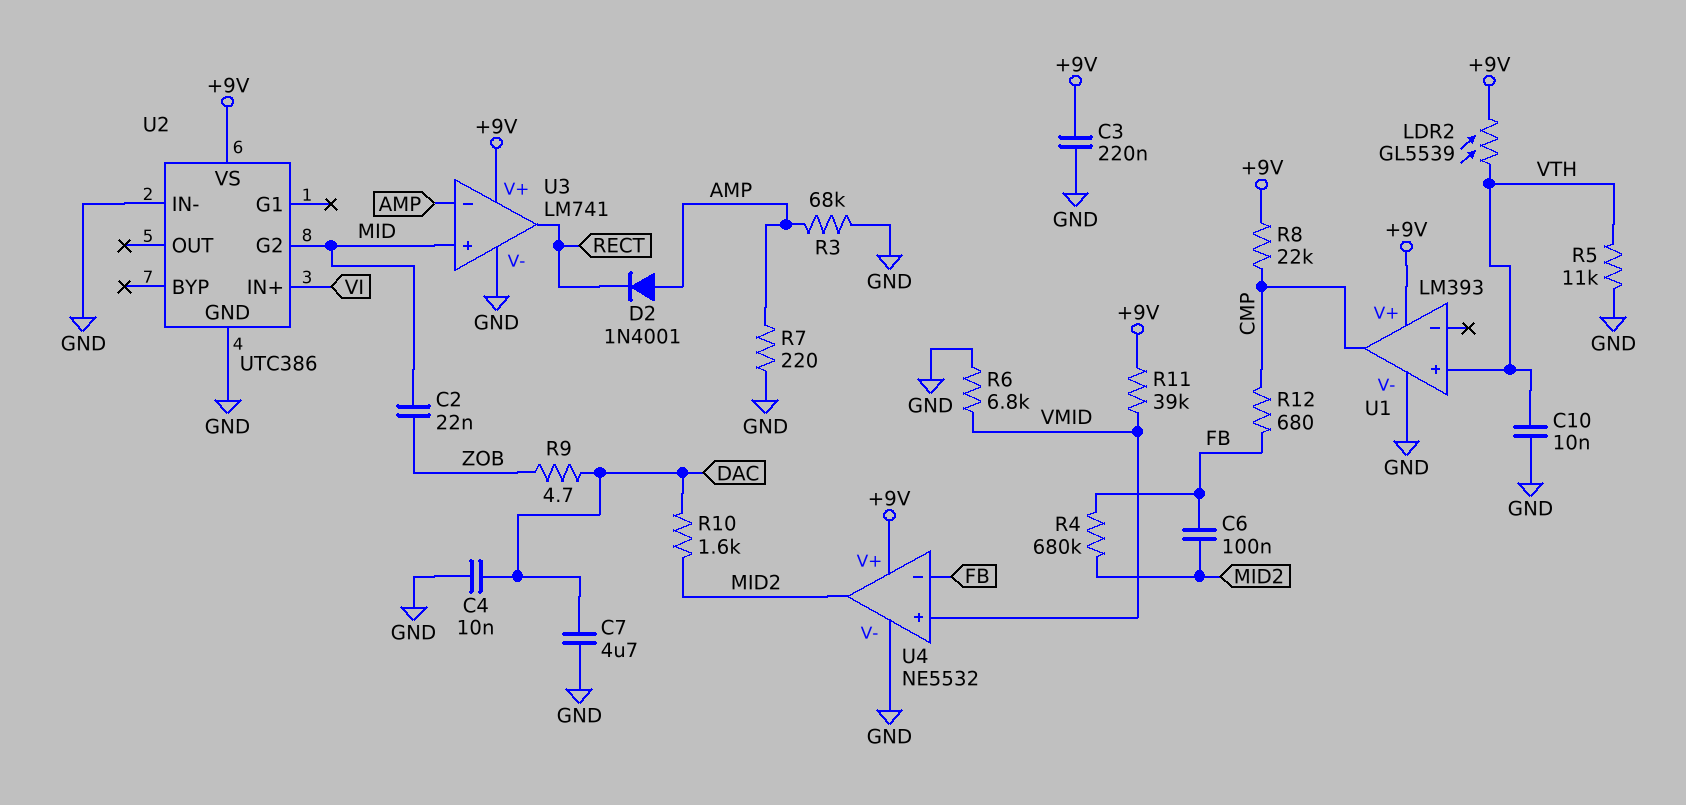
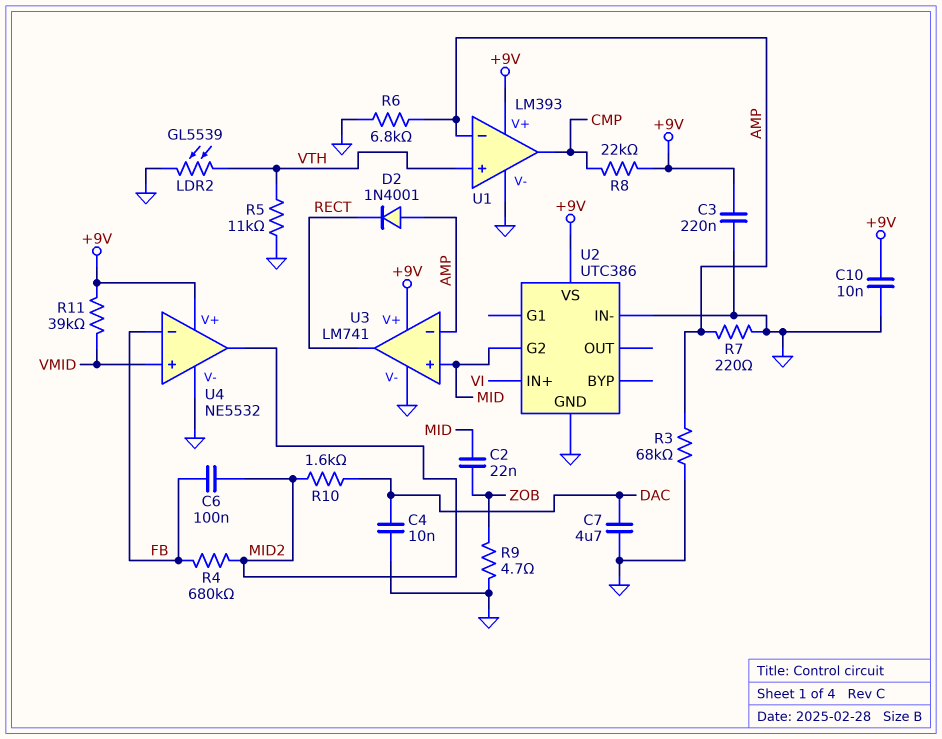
C10: 10nF (GND, VTH) -> 10nF (+9V, GND)
LDR2: GL5539 (+9V, VTH) -> GL5539 (GND, VTH)
R6: 6.8k (GND, VMID) -> 6.8k (AMP, GND)
R9: 4.7 (DAC, ZOB) -> 4.7 (GND, ZOB)
R12: 680 (CMP, FB) -> none
U1 pin in-: none -> AMP

